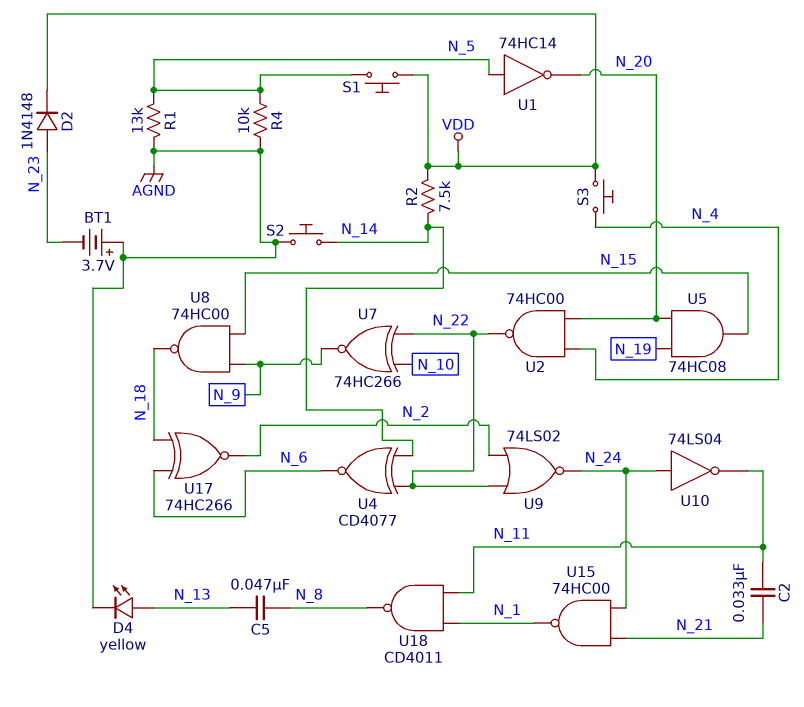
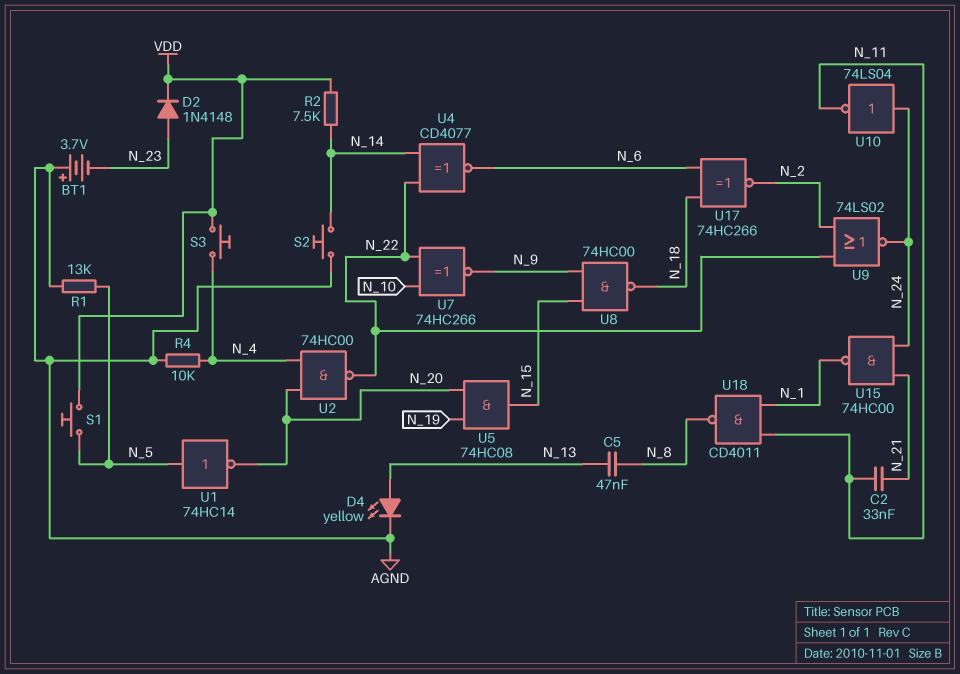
R4: 10k (AGND, N_5) -> 10k (AGND, N_4)

